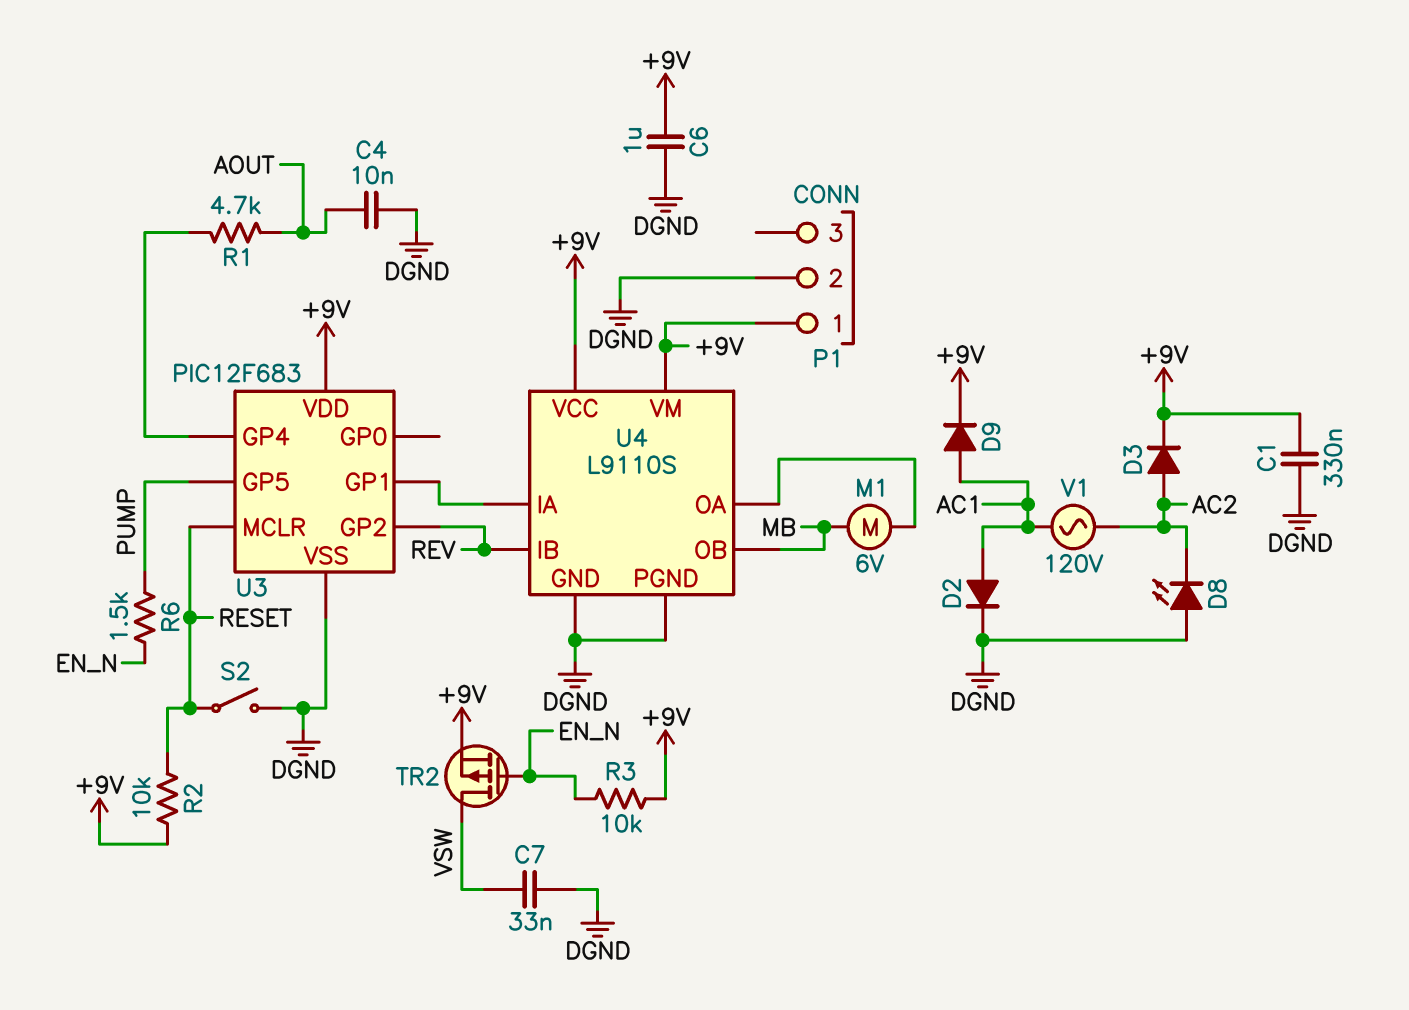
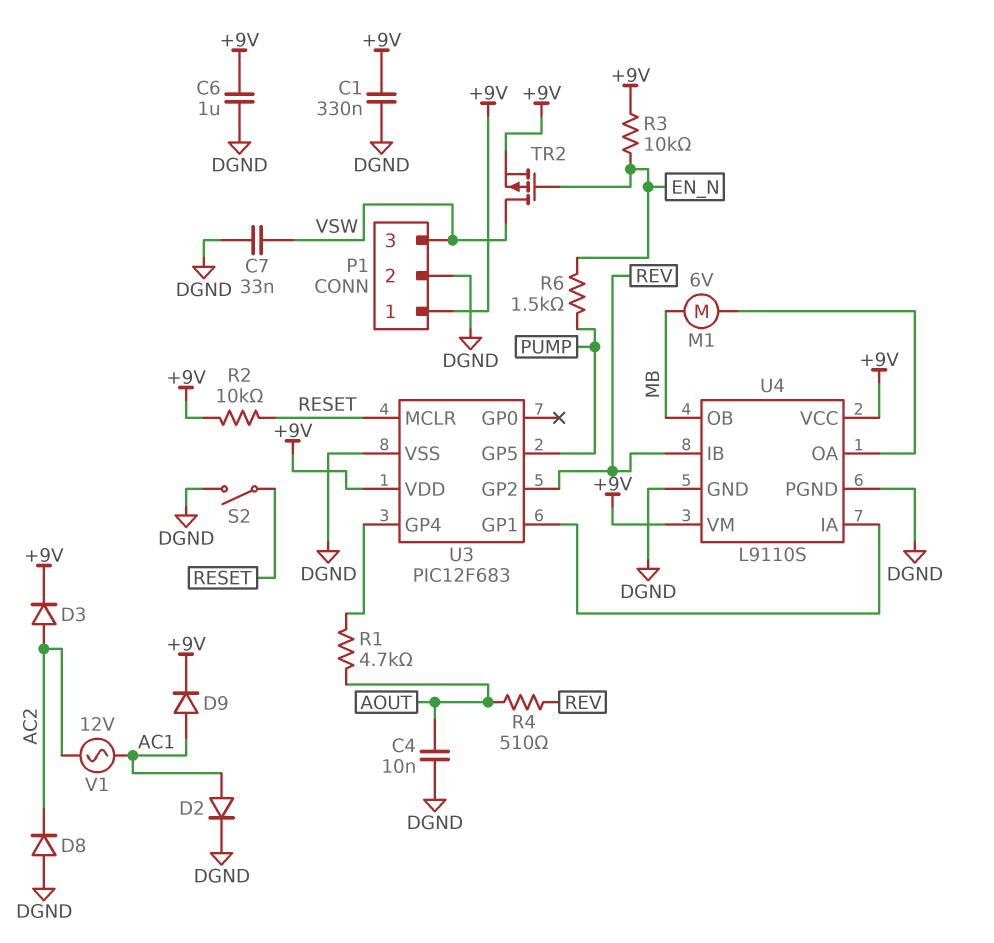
D8: LED (A DGND, K AC2) -> diode (A DGND, K AC2)
P1 pin 3: none -> VSW
R4: none -> 510 (AOUT, REV)
V1: AC 120V (AC1, AC2) -> AC 12V (AC1, AC2)

